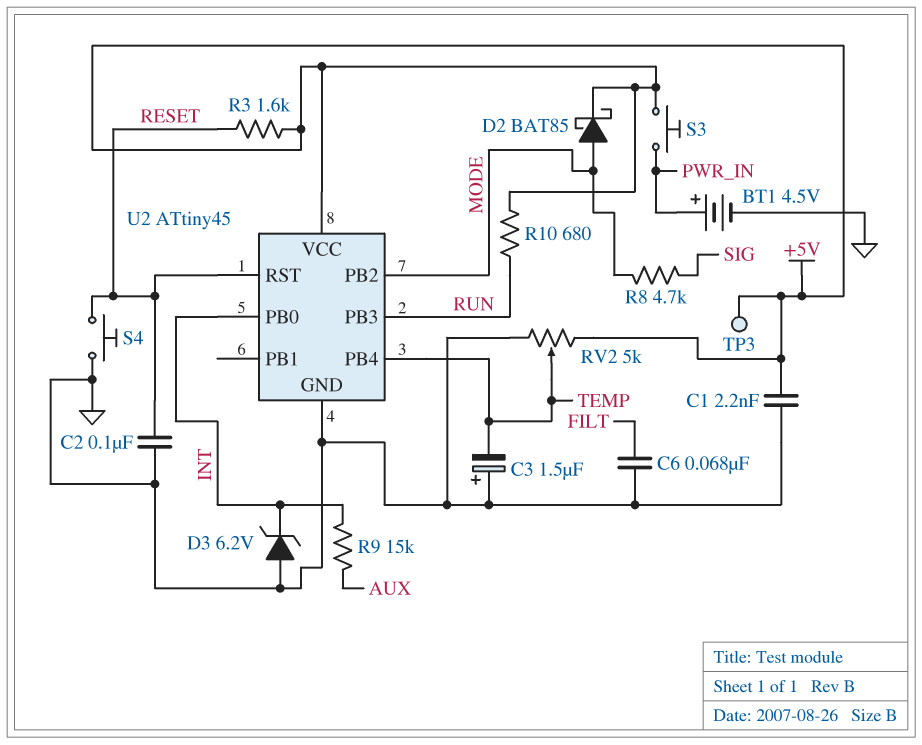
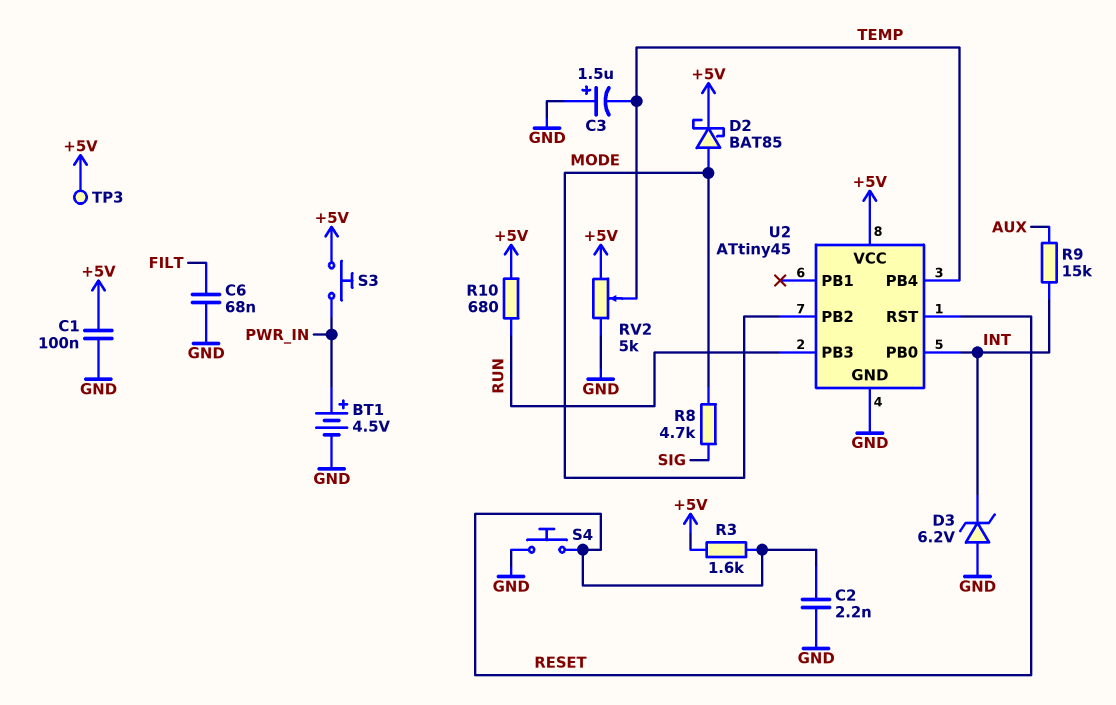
C1: 2.2nF (+5V, GND) -> 100nF (+5V, GND)
C2: 100nF (GND, RESET) -> 2.2nF (GND, RESET)

